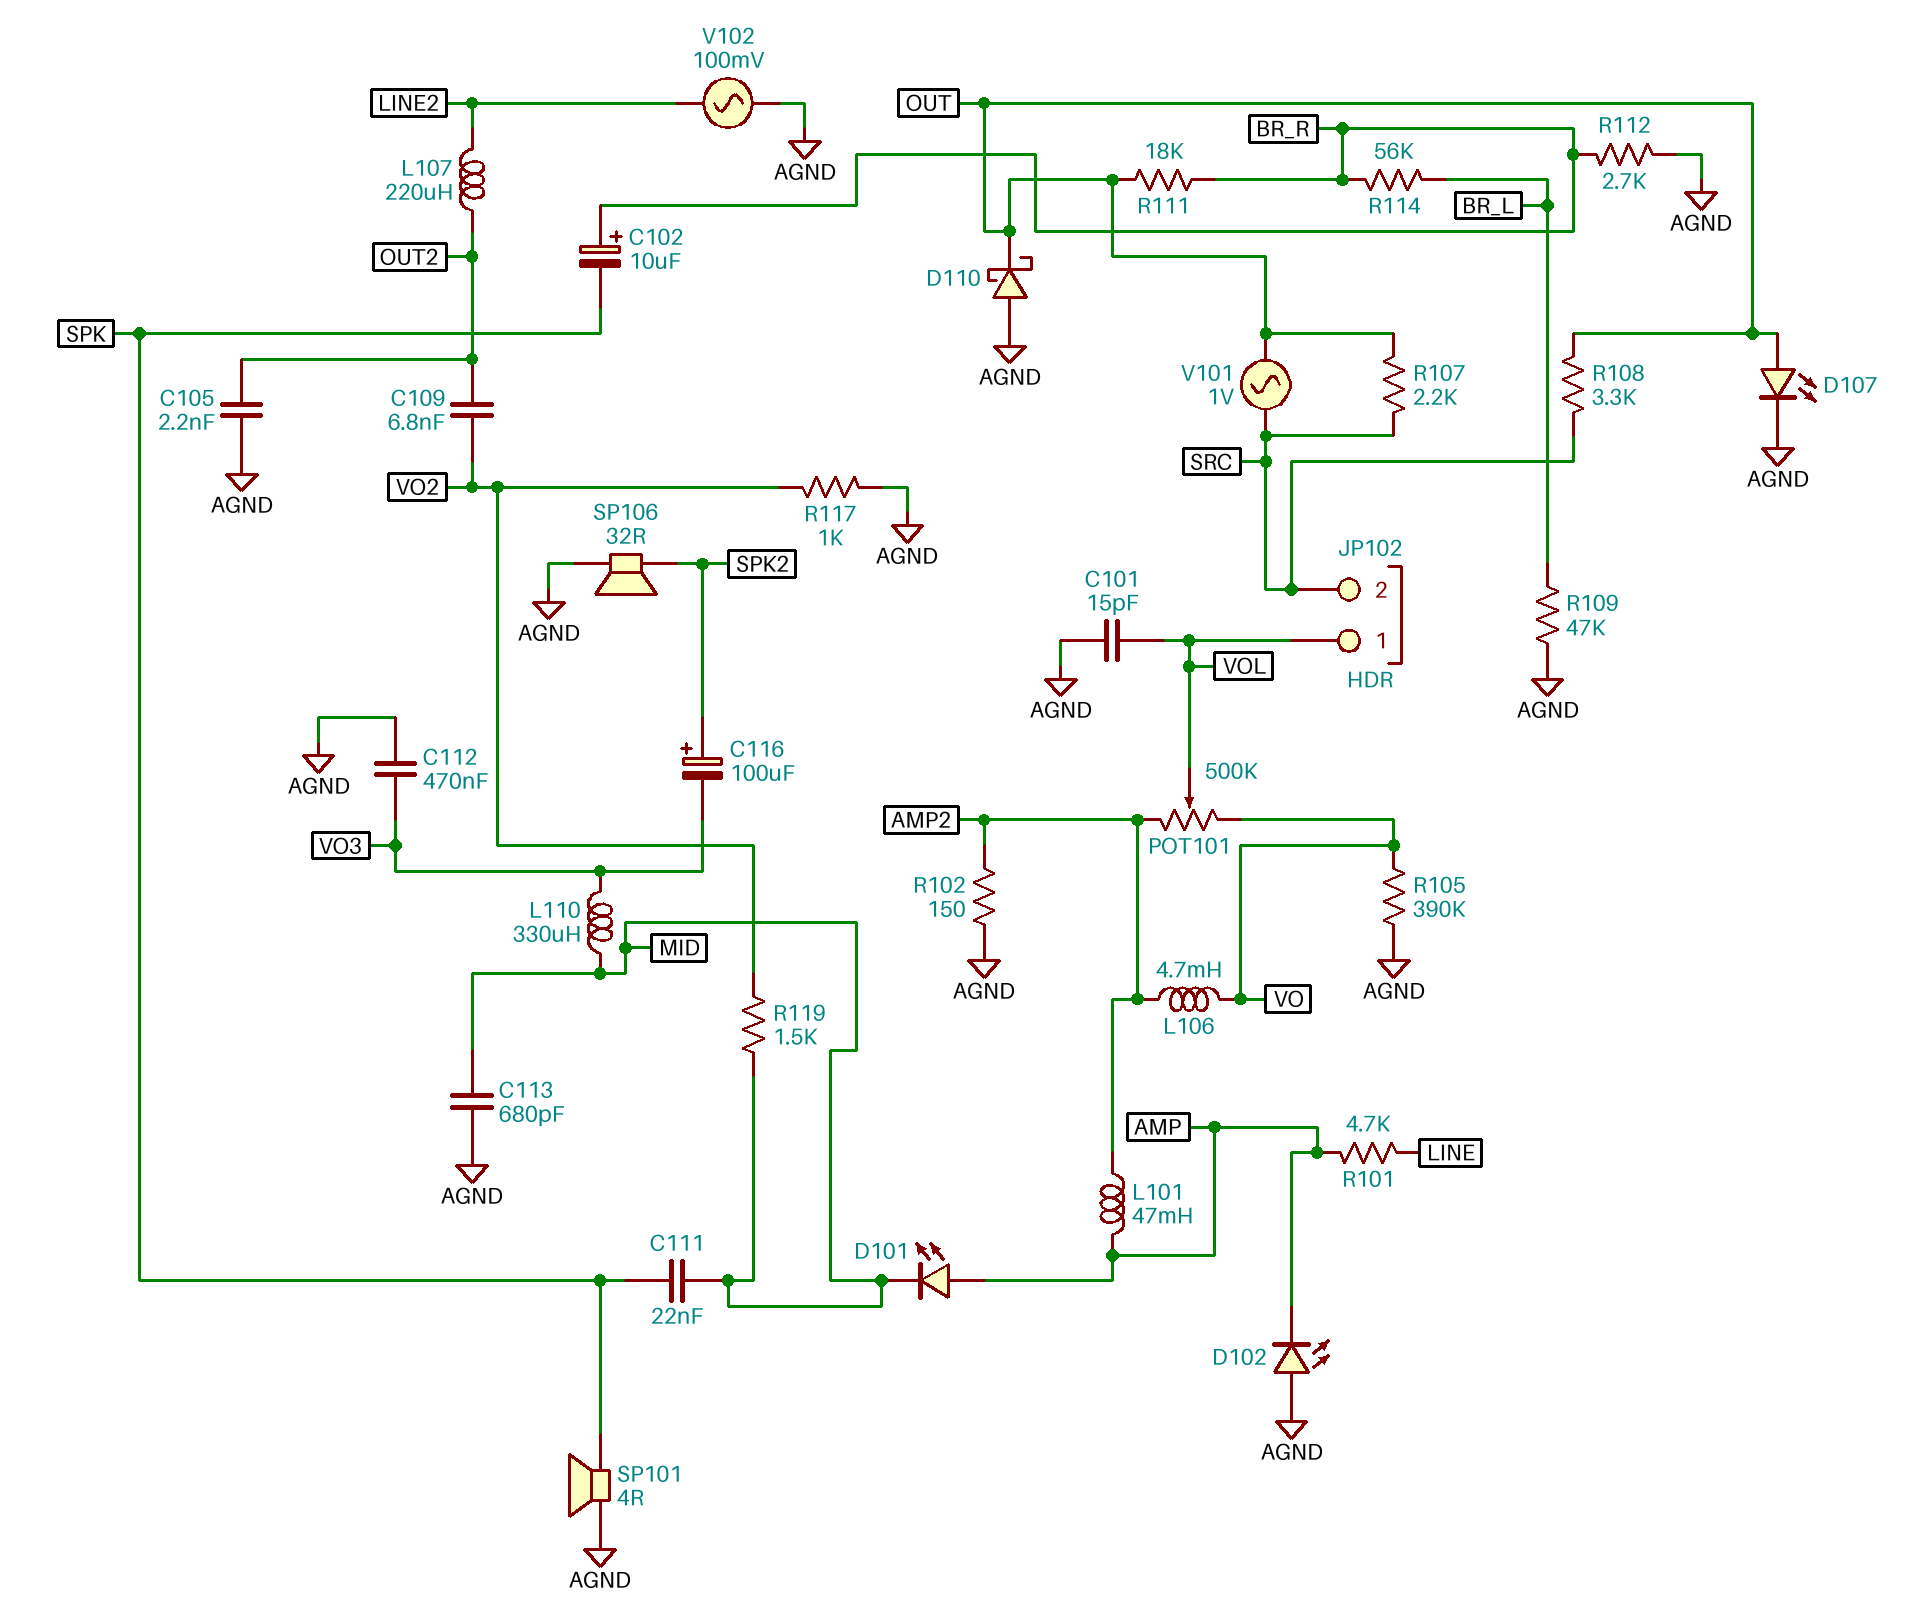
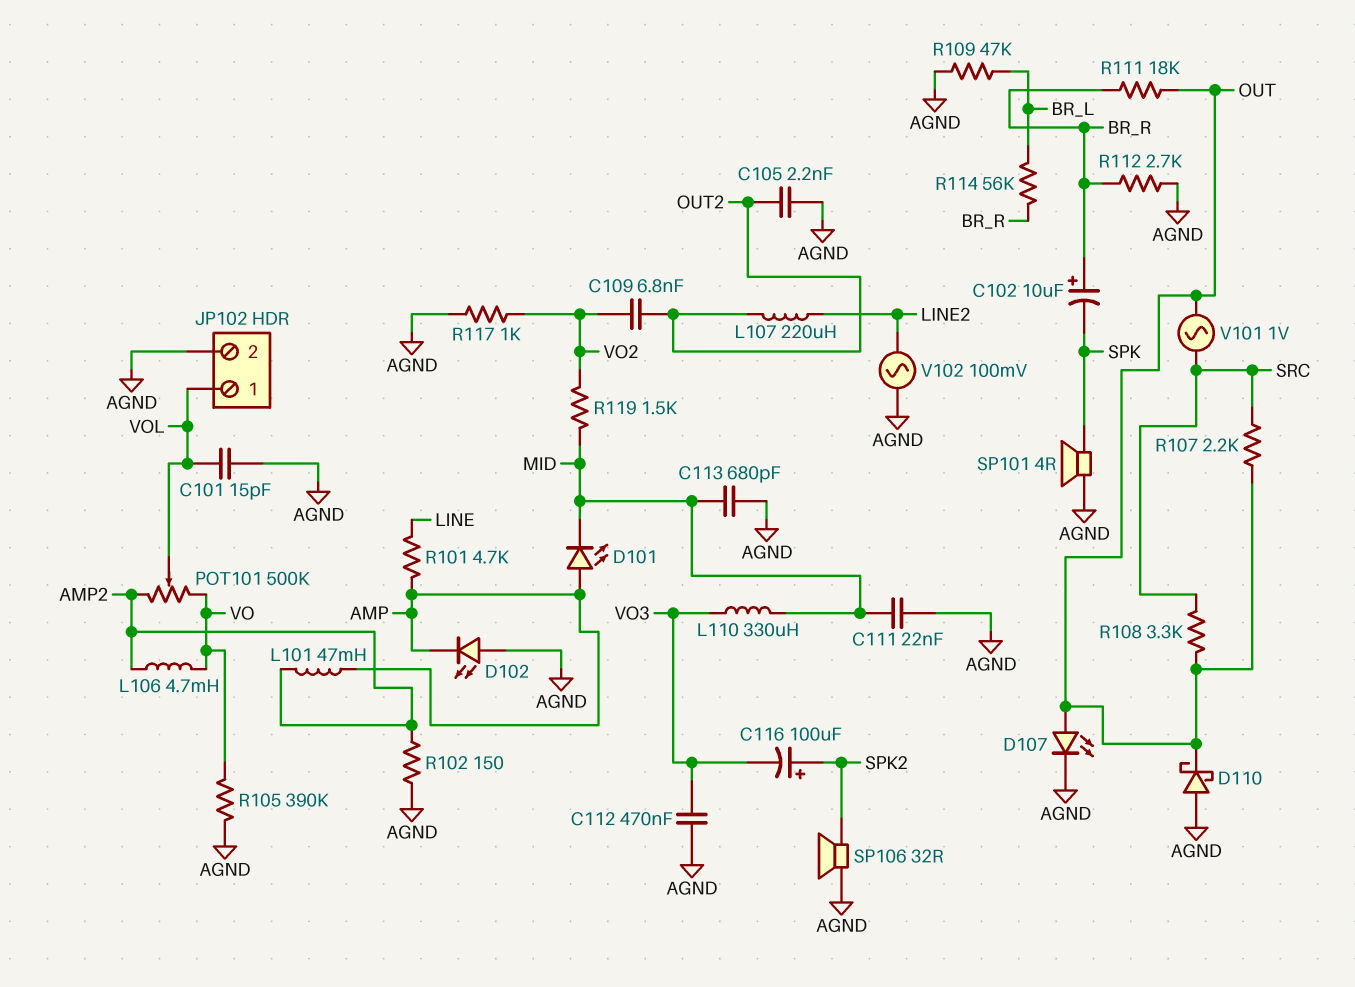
C111: 22nF (MID, SPK) -> 22nF (AGND, MID)
JP102 pin 2: SRC -> AGND

